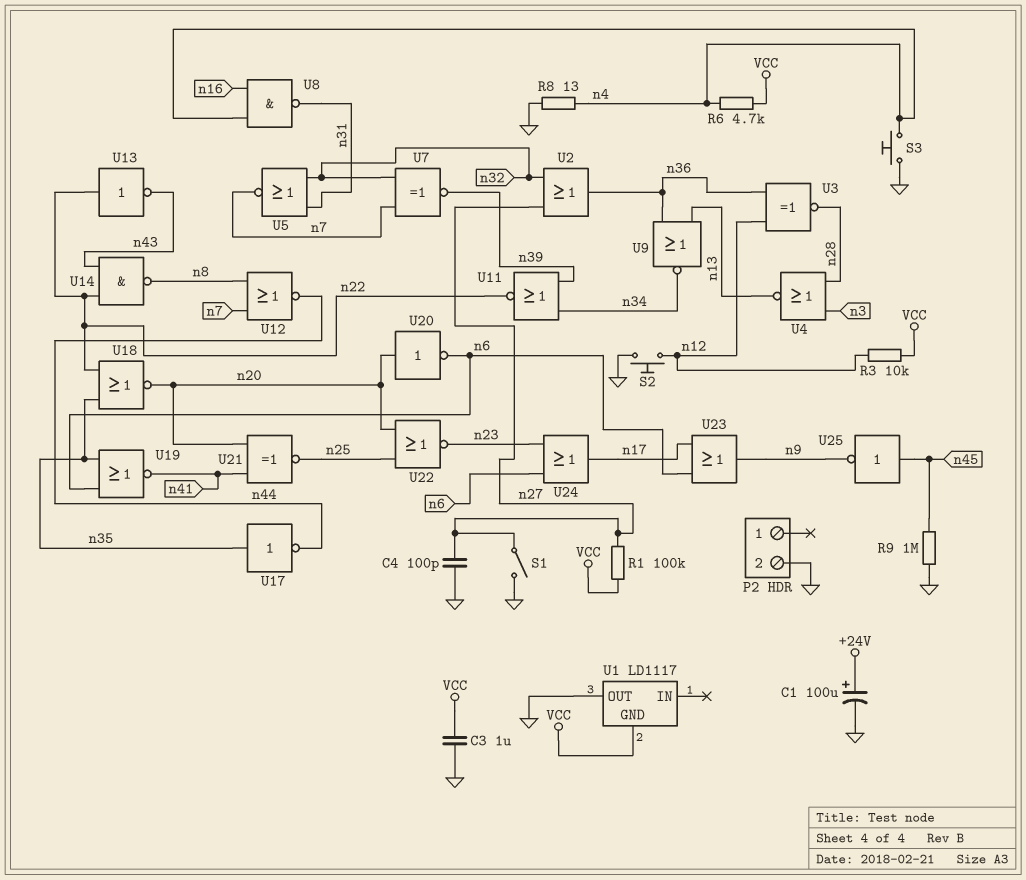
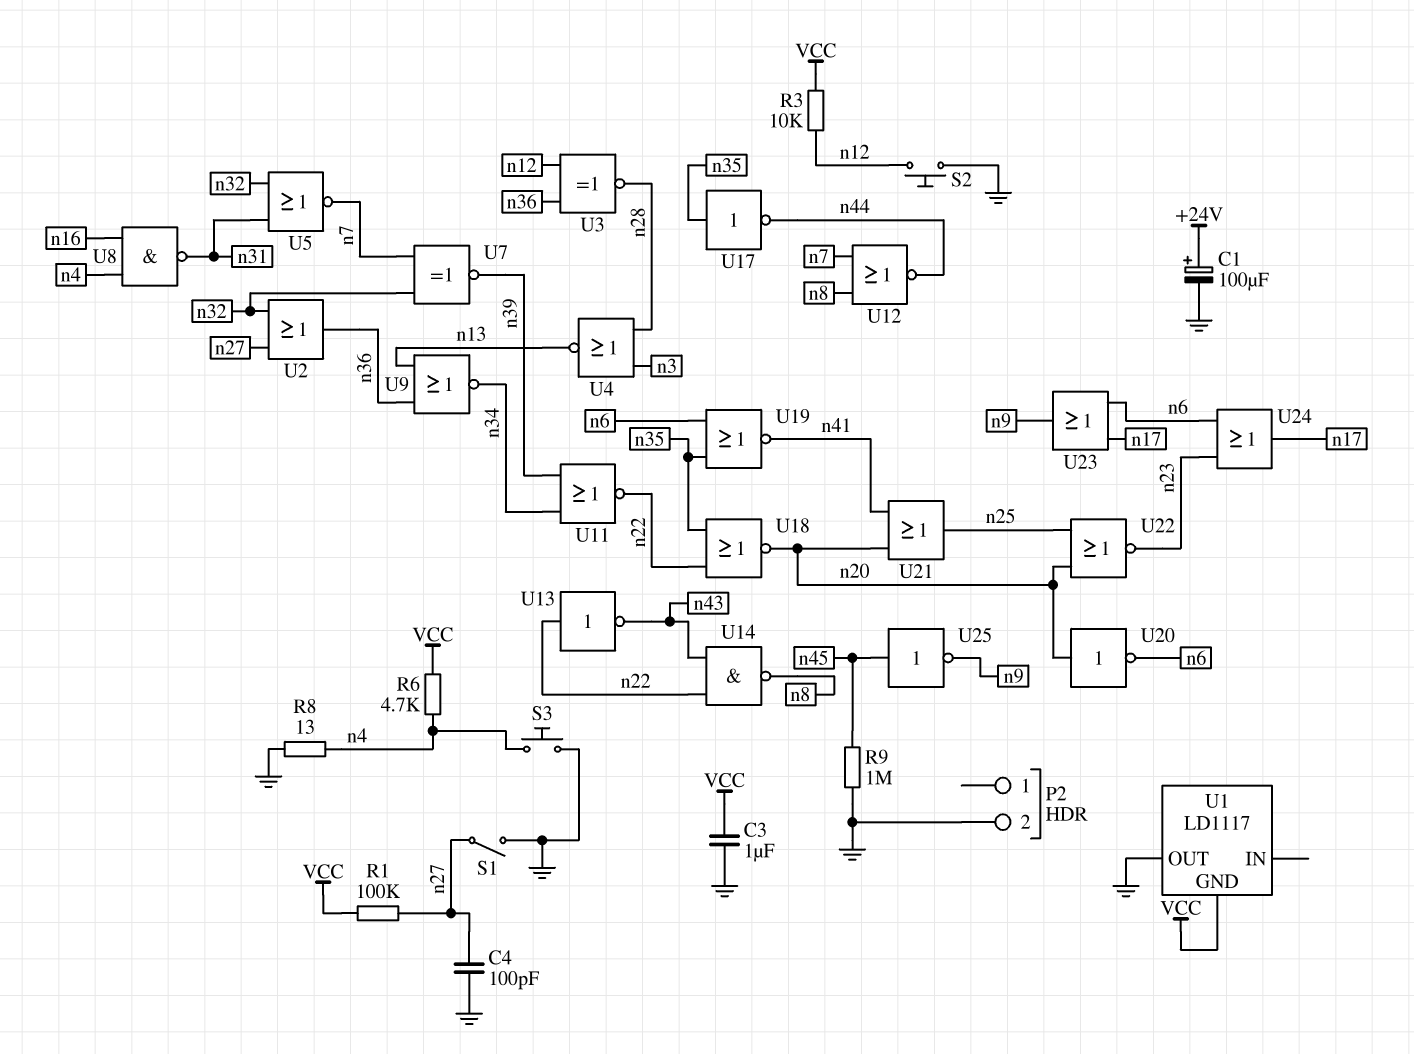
U21: XNOR (in n20, in n41, out n25) -> OR (in n20, in n41, out n25)

